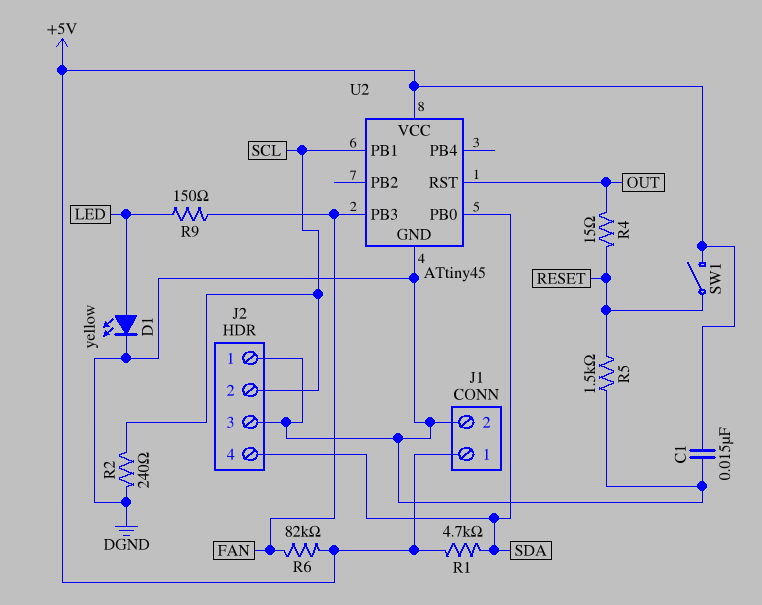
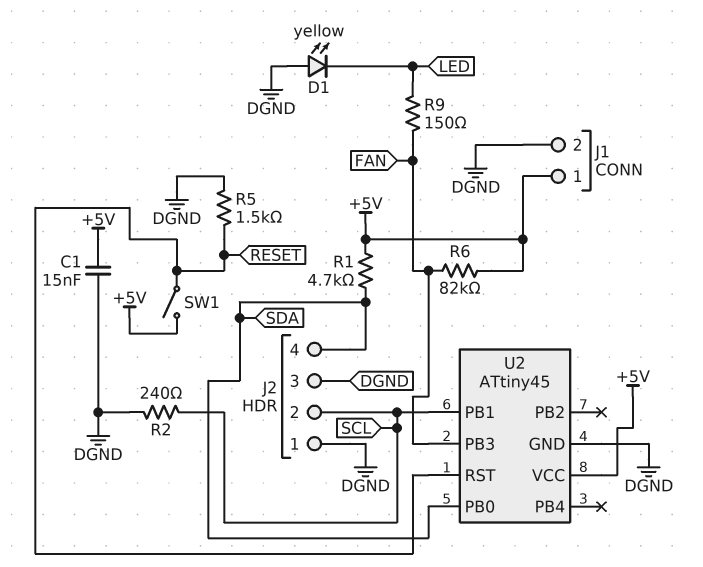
D1: LED yellow (A LED, K DGND) -> LED yellow (A DGND, K LED)
R4: 15 (OUT, RESET) -> none
U2 pin RST: OUT -> RESET

